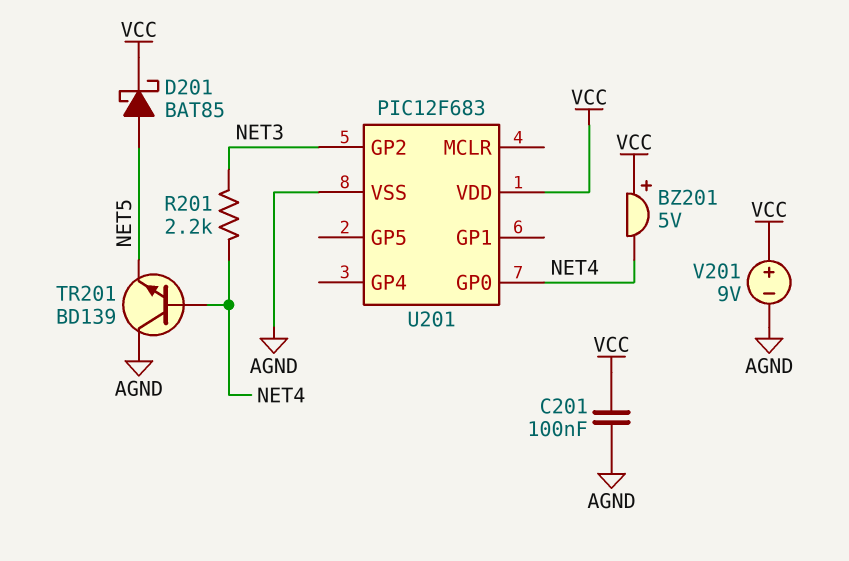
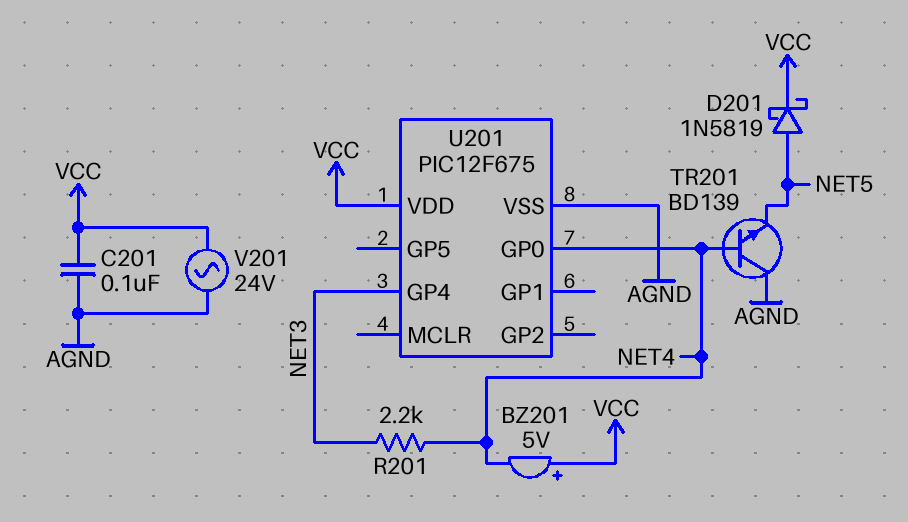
D201: schottky BAT85 (A NET5, K VCC) -> schottky 1N5819 (A NET5, K VCC)
U201: PIC12F683 -> PIC12F675
U201 pin GP2: NET3 -> none
U201 pin GP4: none -> NET3
V201: 9V (plus VCC, minus AGND) -> AC 24V (AGND, VCC)

